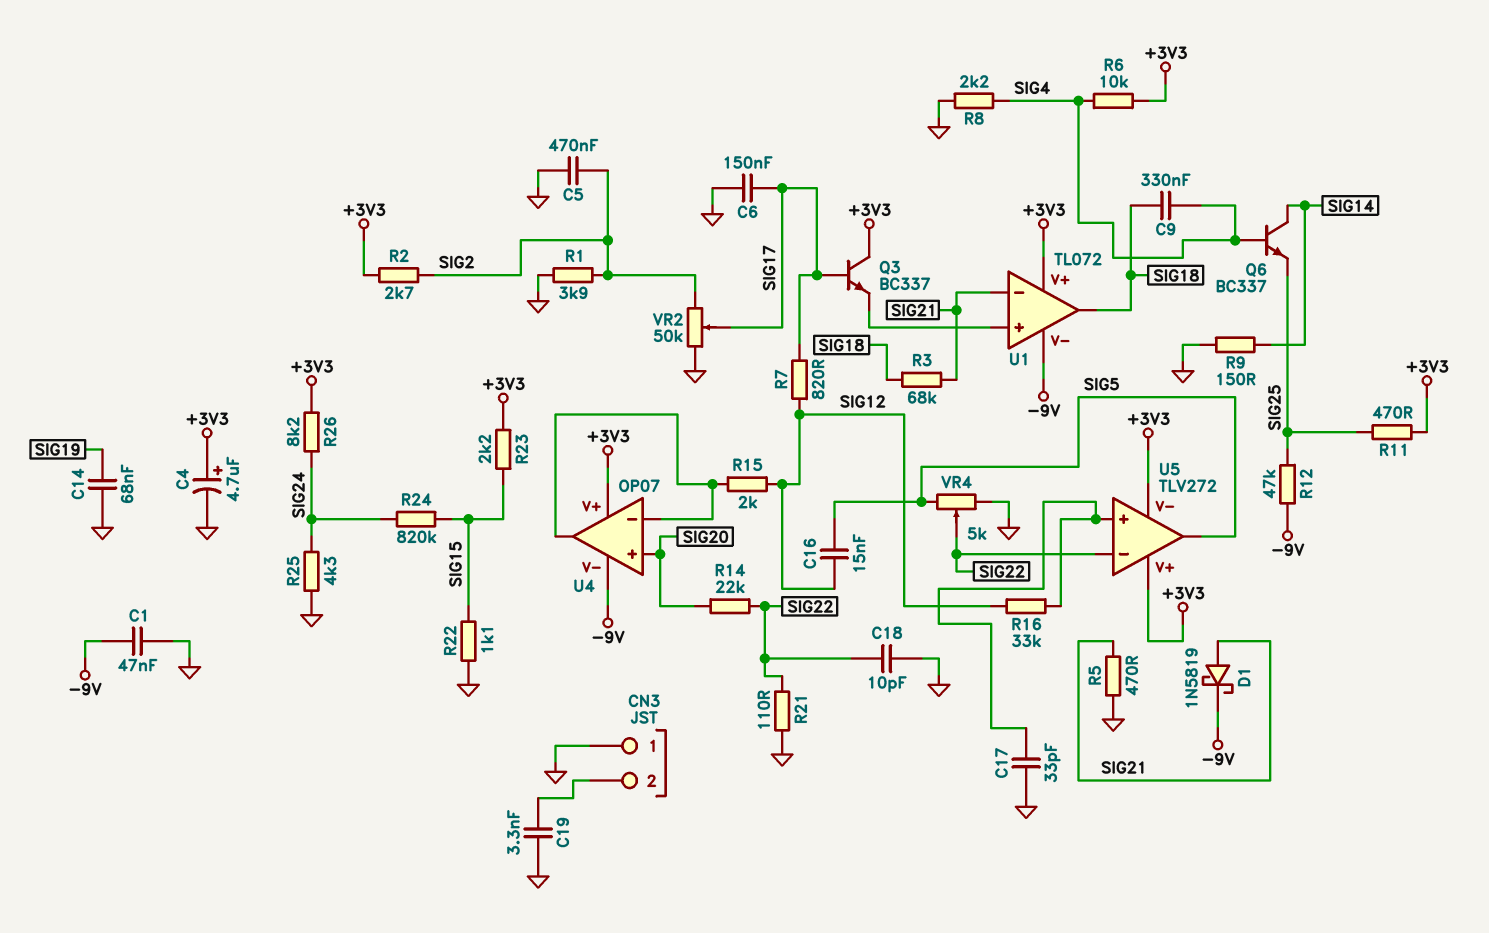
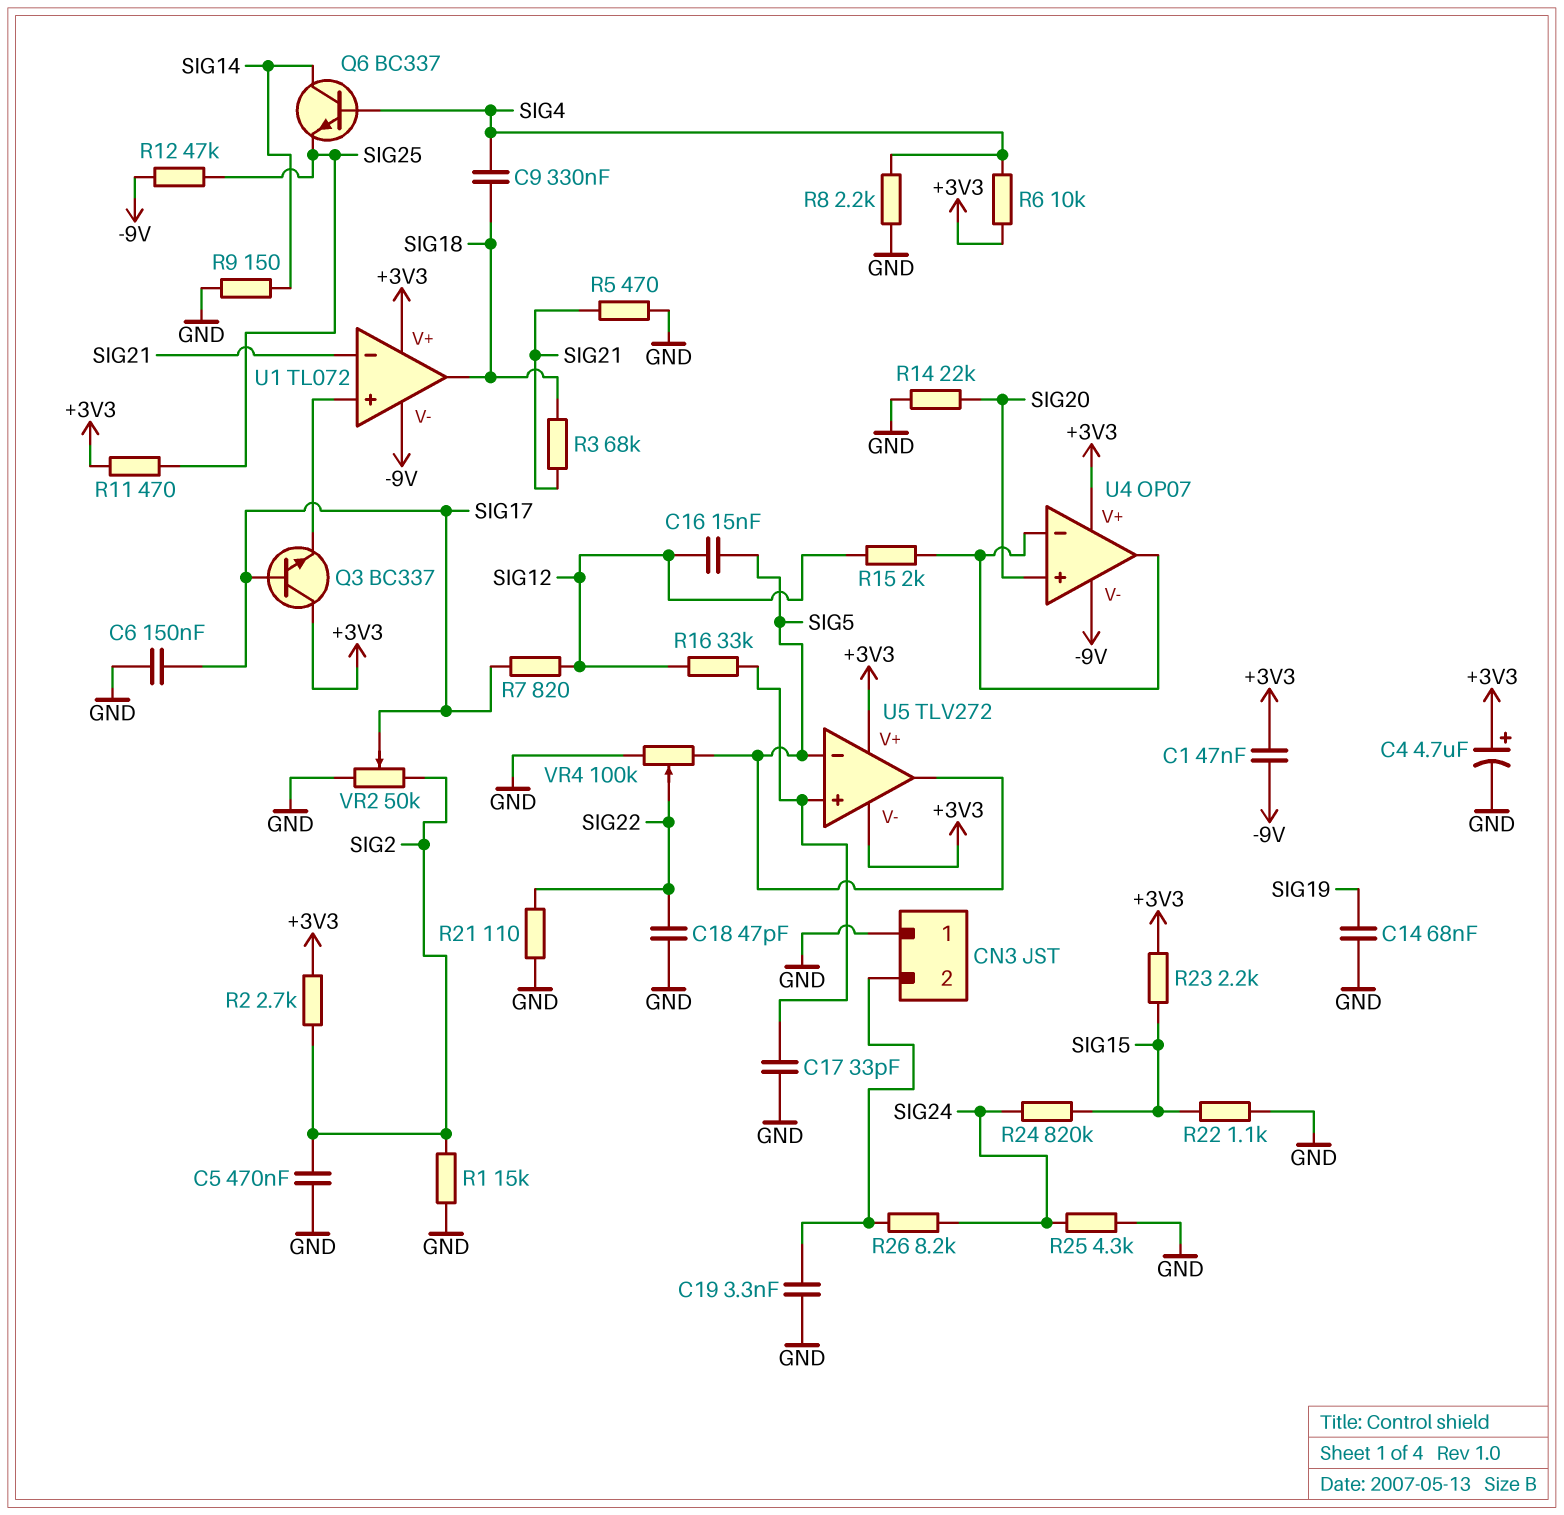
C1: 47nF (-9V, GND) -> 47nF (+3V3, -9V)
C18: 10pF (GND, SIG22) -> 47pF (GND, SIG22)
D1: schottky 1N5819 (A SIG21, K -9V) -> none
R1: 3.9k (GND, SIG2) -> 15k (GND, SIG2)
R14: 22k (SIG20, SIG22) -> 22k (GND, SIG20)
R26: 8.2k (+3V3, SIG24) -> 8.2k (CN3/2, SIG24)
U5 pin in-: SIG22 -> SIG5
VR4: 5k (GND, SIG5, wiper SIG22) -> 100k (GND, SIG5, wiper SIG22)

